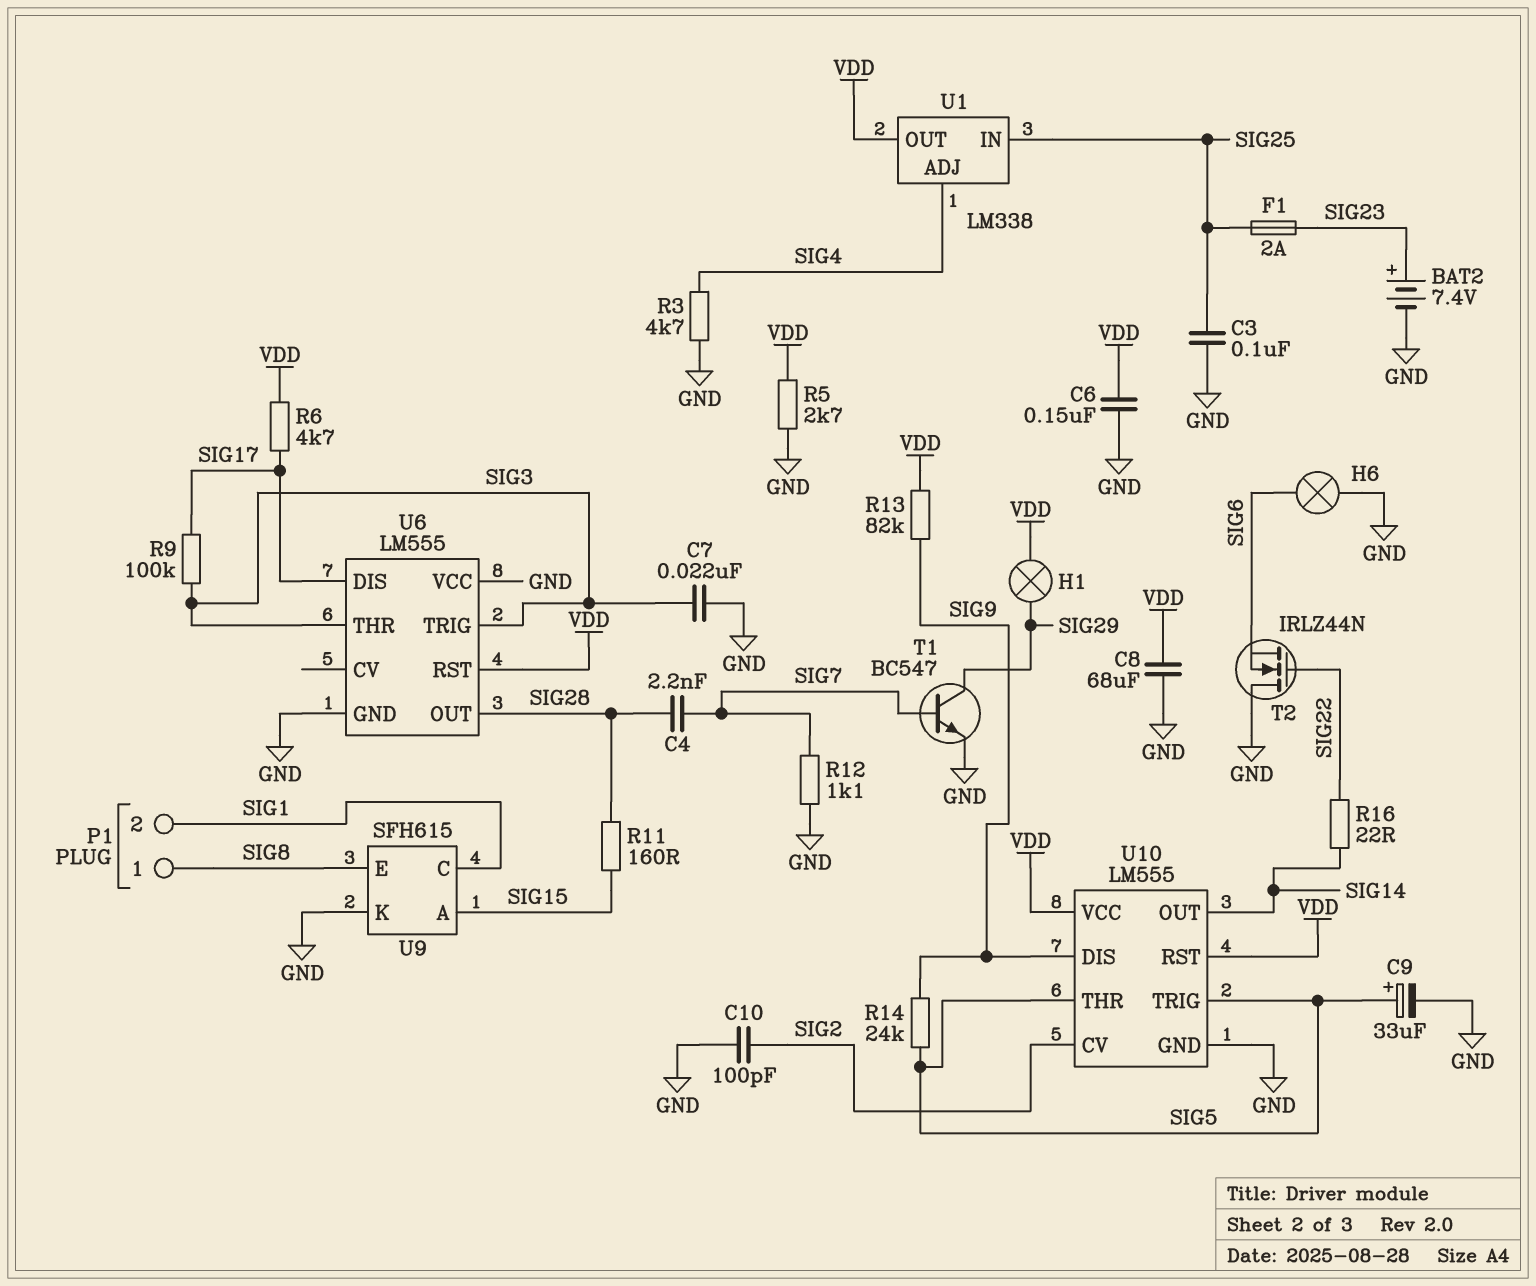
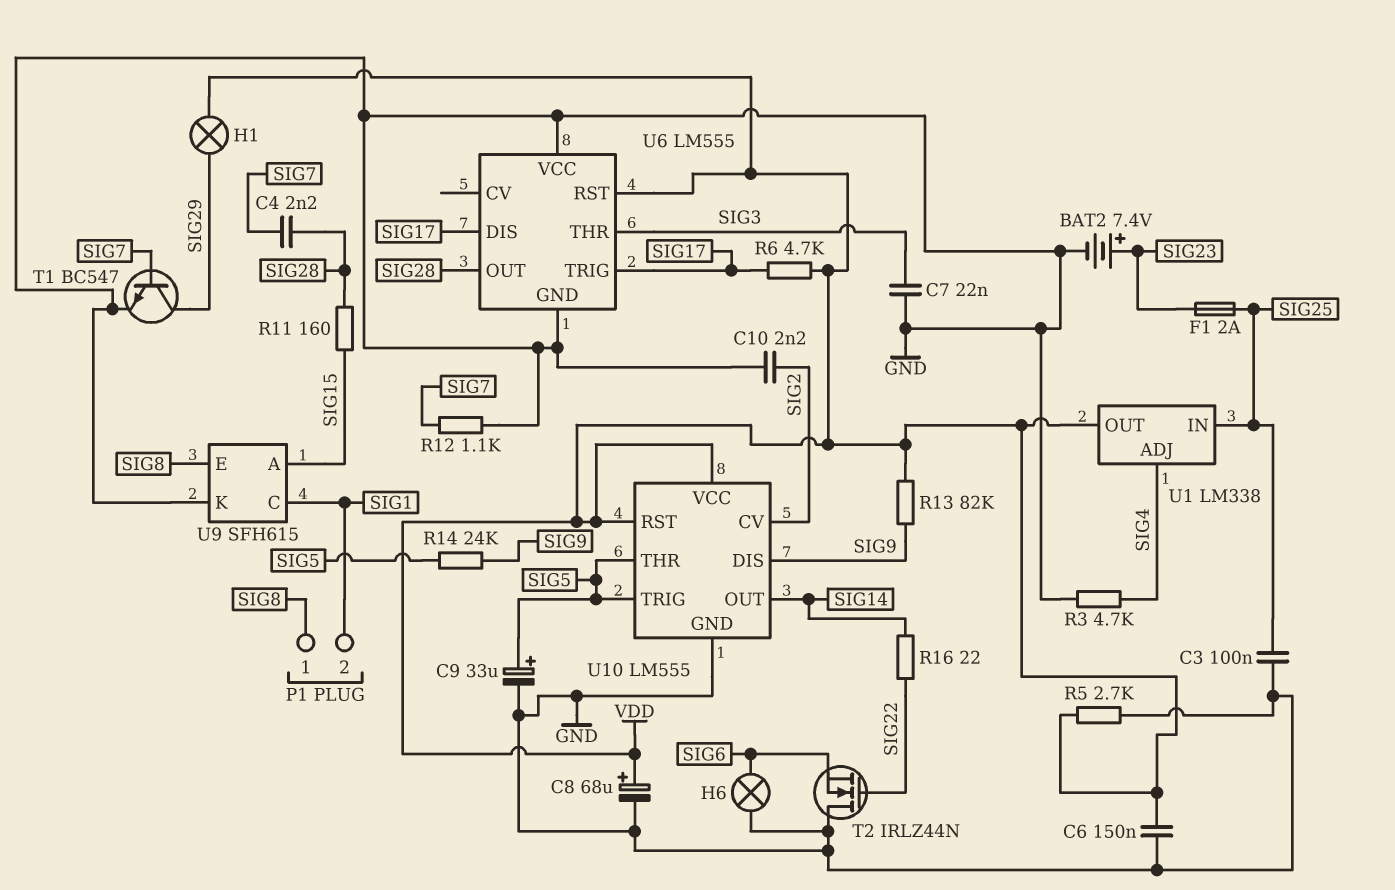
C8: 68uF (GND, VDD) -> 68uF (plus VDD, minus GND)
C10: 100pF (GND, SIG2) -> 2.2nF (GND, SIG2)
R9: 100k (SIG3, SIG17) -> none
U6 pin TRIG: SIG3 -> SIG17

